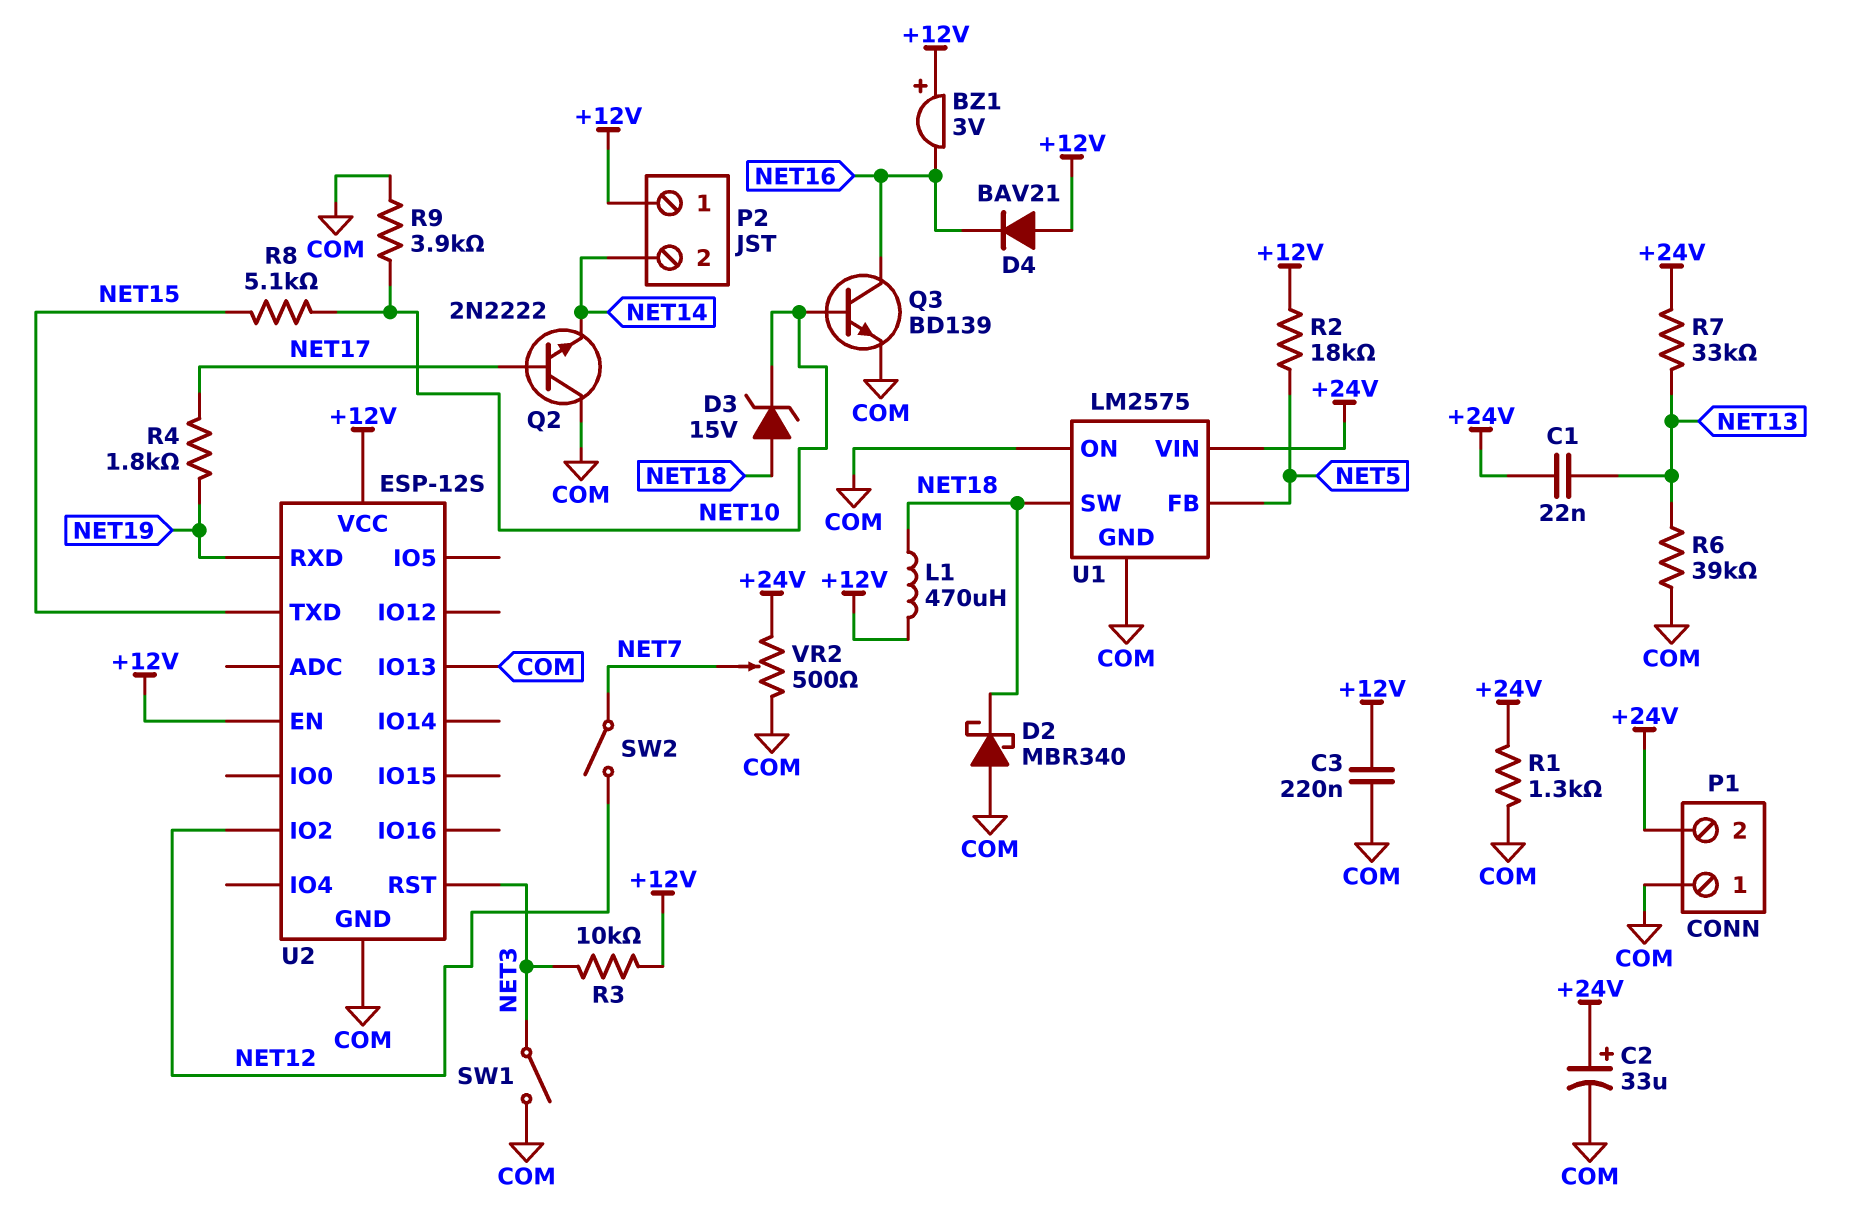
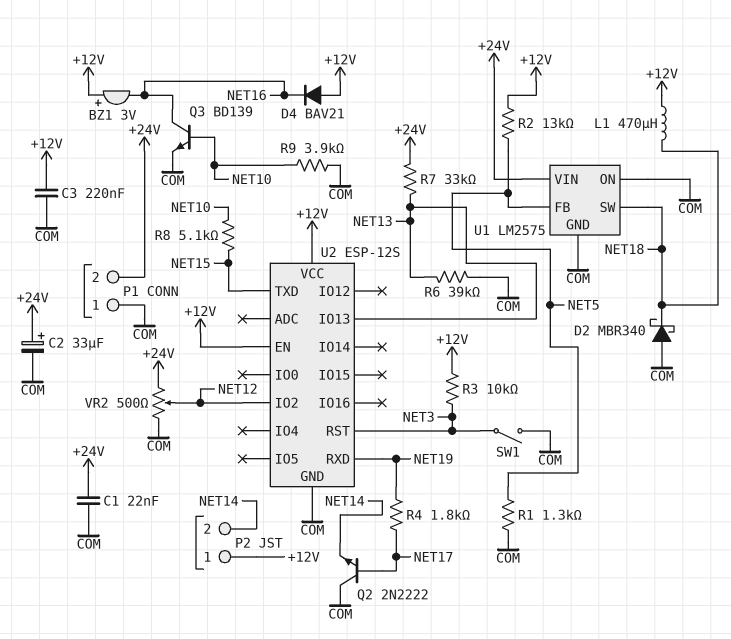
C1: 22nF (+24V, NET13) -> 22nF (+24V, COM)
D3: zener 15V (A NET18, K NET10) -> none
R1: 1.3k (+24V, COM) -> 1.3k (COM, NET5)
R2: 18k (+12V, NET5) -> 13k (+12V, NET5)
SW2: switch (NET7, NET12) -> none
U2 pin IO13: COM -> NET13
VR2: 500 (+24V, COM, wiper NET7) -> 500 (+24V, COM, wiper NET12)

